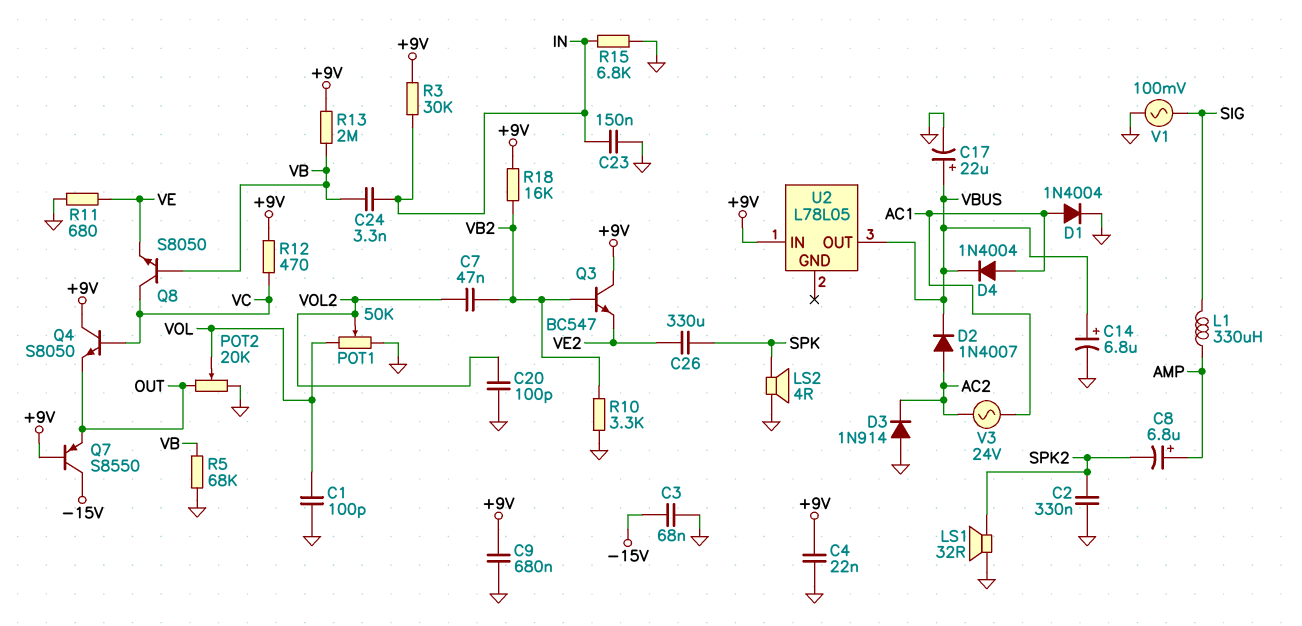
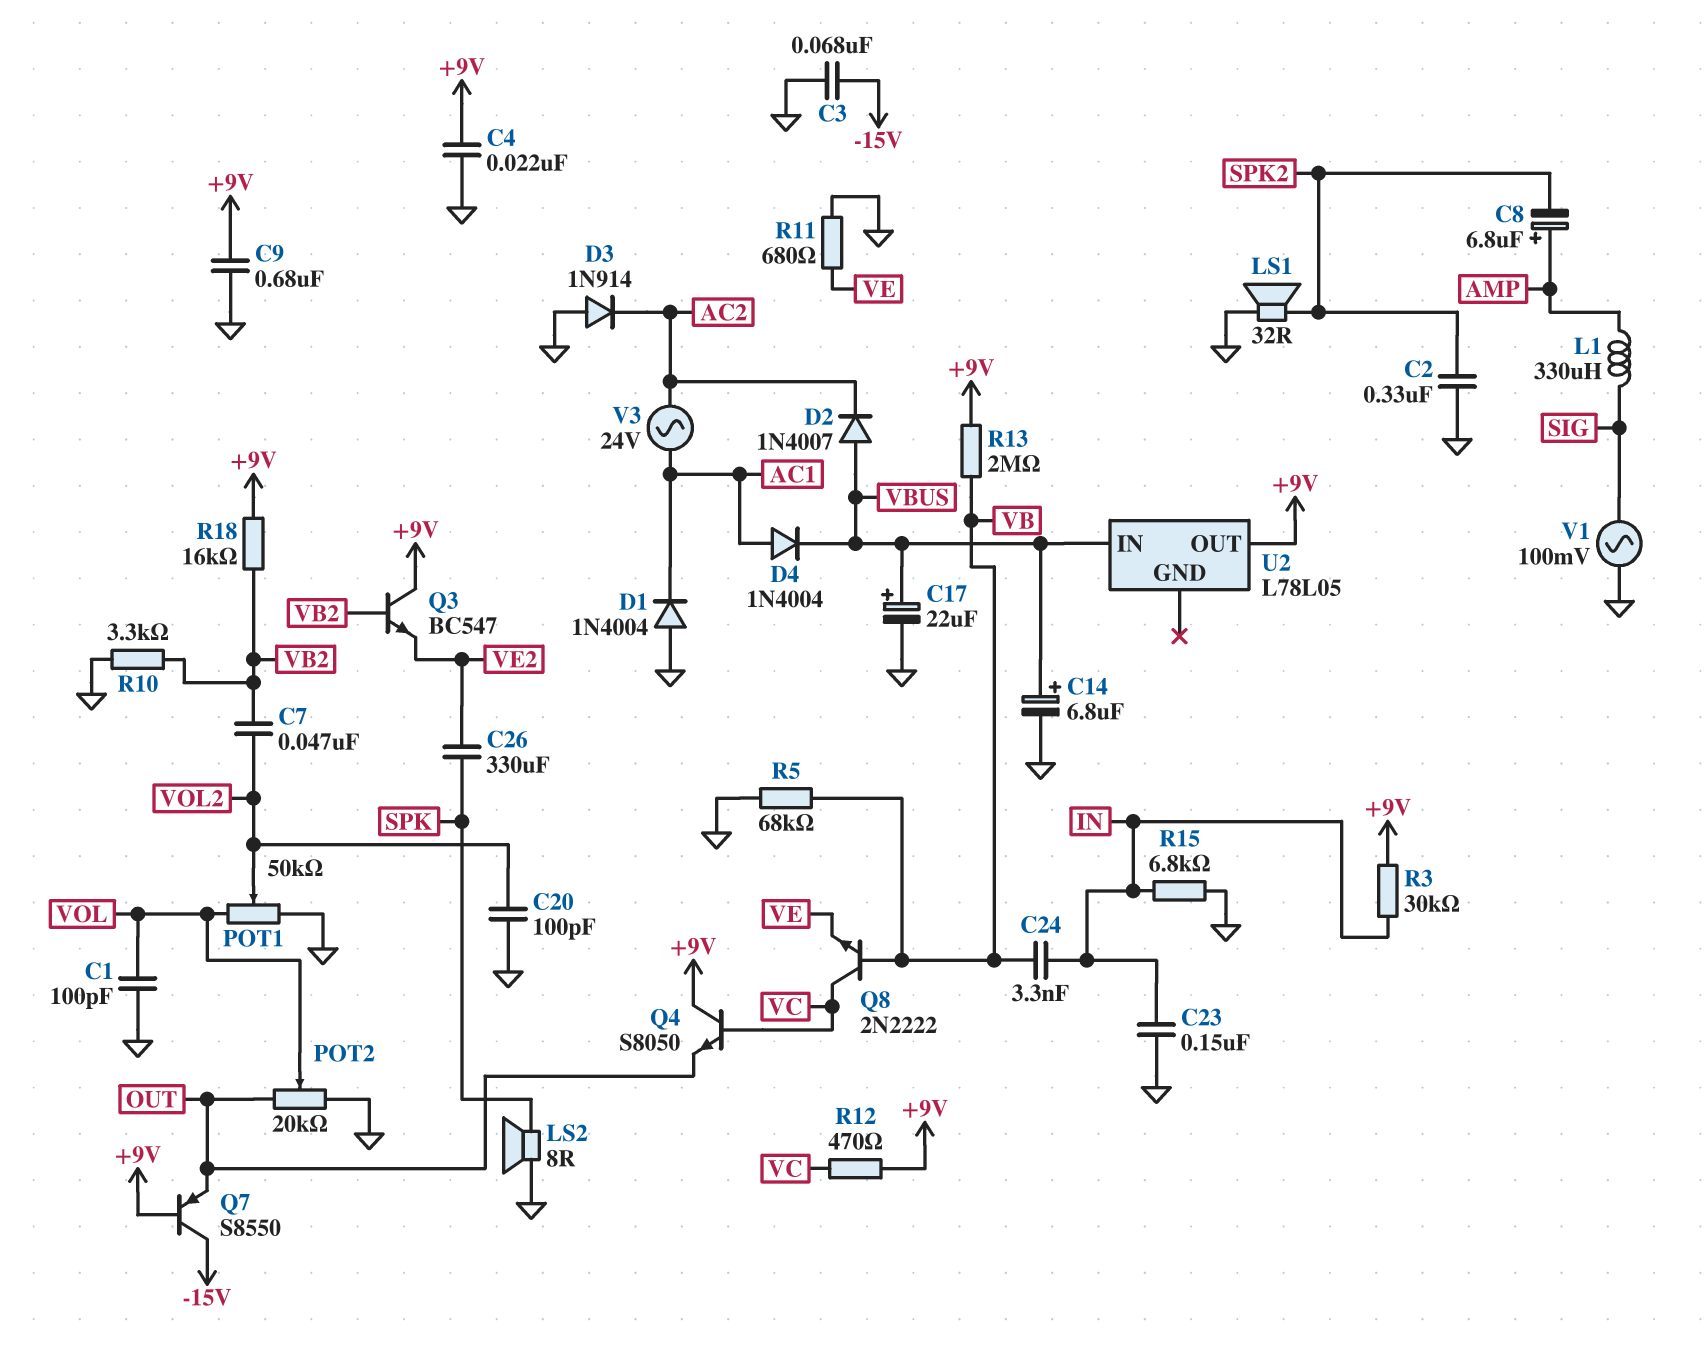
D1: diode 1N4004 (A AC1, K GND) -> diode 1N4004 (A GND, K AC1)
D2: diode 1N4007 (A AC2, K VBUS) -> diode 1N4007 (A VBUS, K AC2)
LS2: speaker 4R (GND, SPK) -> speaker 8R (GND, SPK)
Q8: NPN S8050 (B VB, C VC, E VE) -> NPN 2N2222 (B VB, C VC, E VE)
U2 pin IN: +9V -> VBUS
U2 pin OUT: VBUS -> +9V

